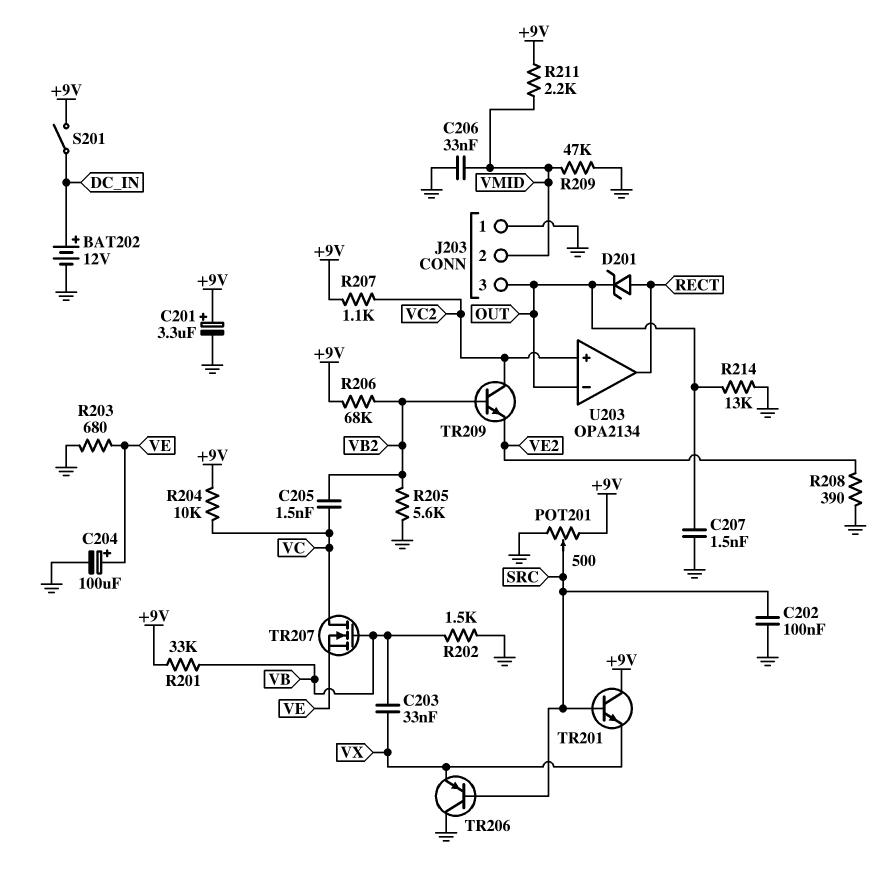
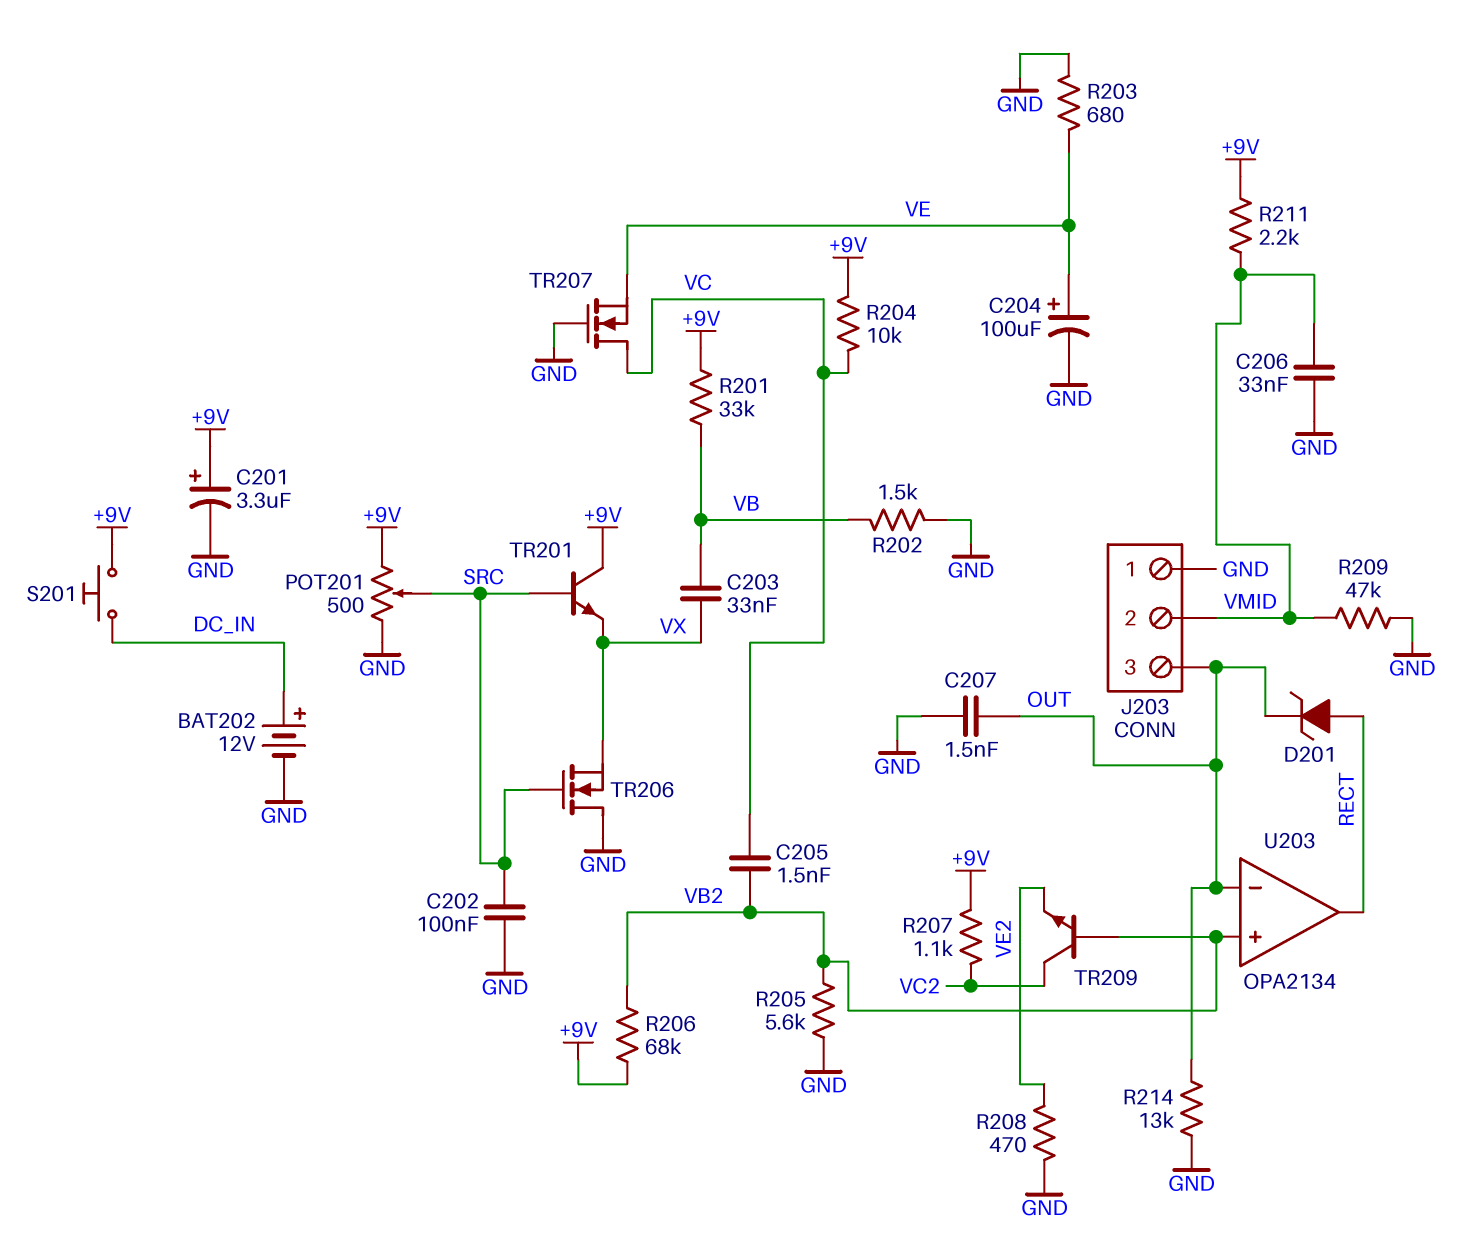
R208: 390 (GND, VE2) -> 470 (GND, VE2)
S201: switch (+9V, DC_IN) -> button (+9V, DC_IN)
TR206: PNP (B SRC, C GND, E VX) -> NMOS (G SRC, D GND, S VX)
TR207: NMOS (G VB, D VC, S VE) -> NMOS (G GND, D VC, S VE)
U203 pin in+: VC2 -> VB2

